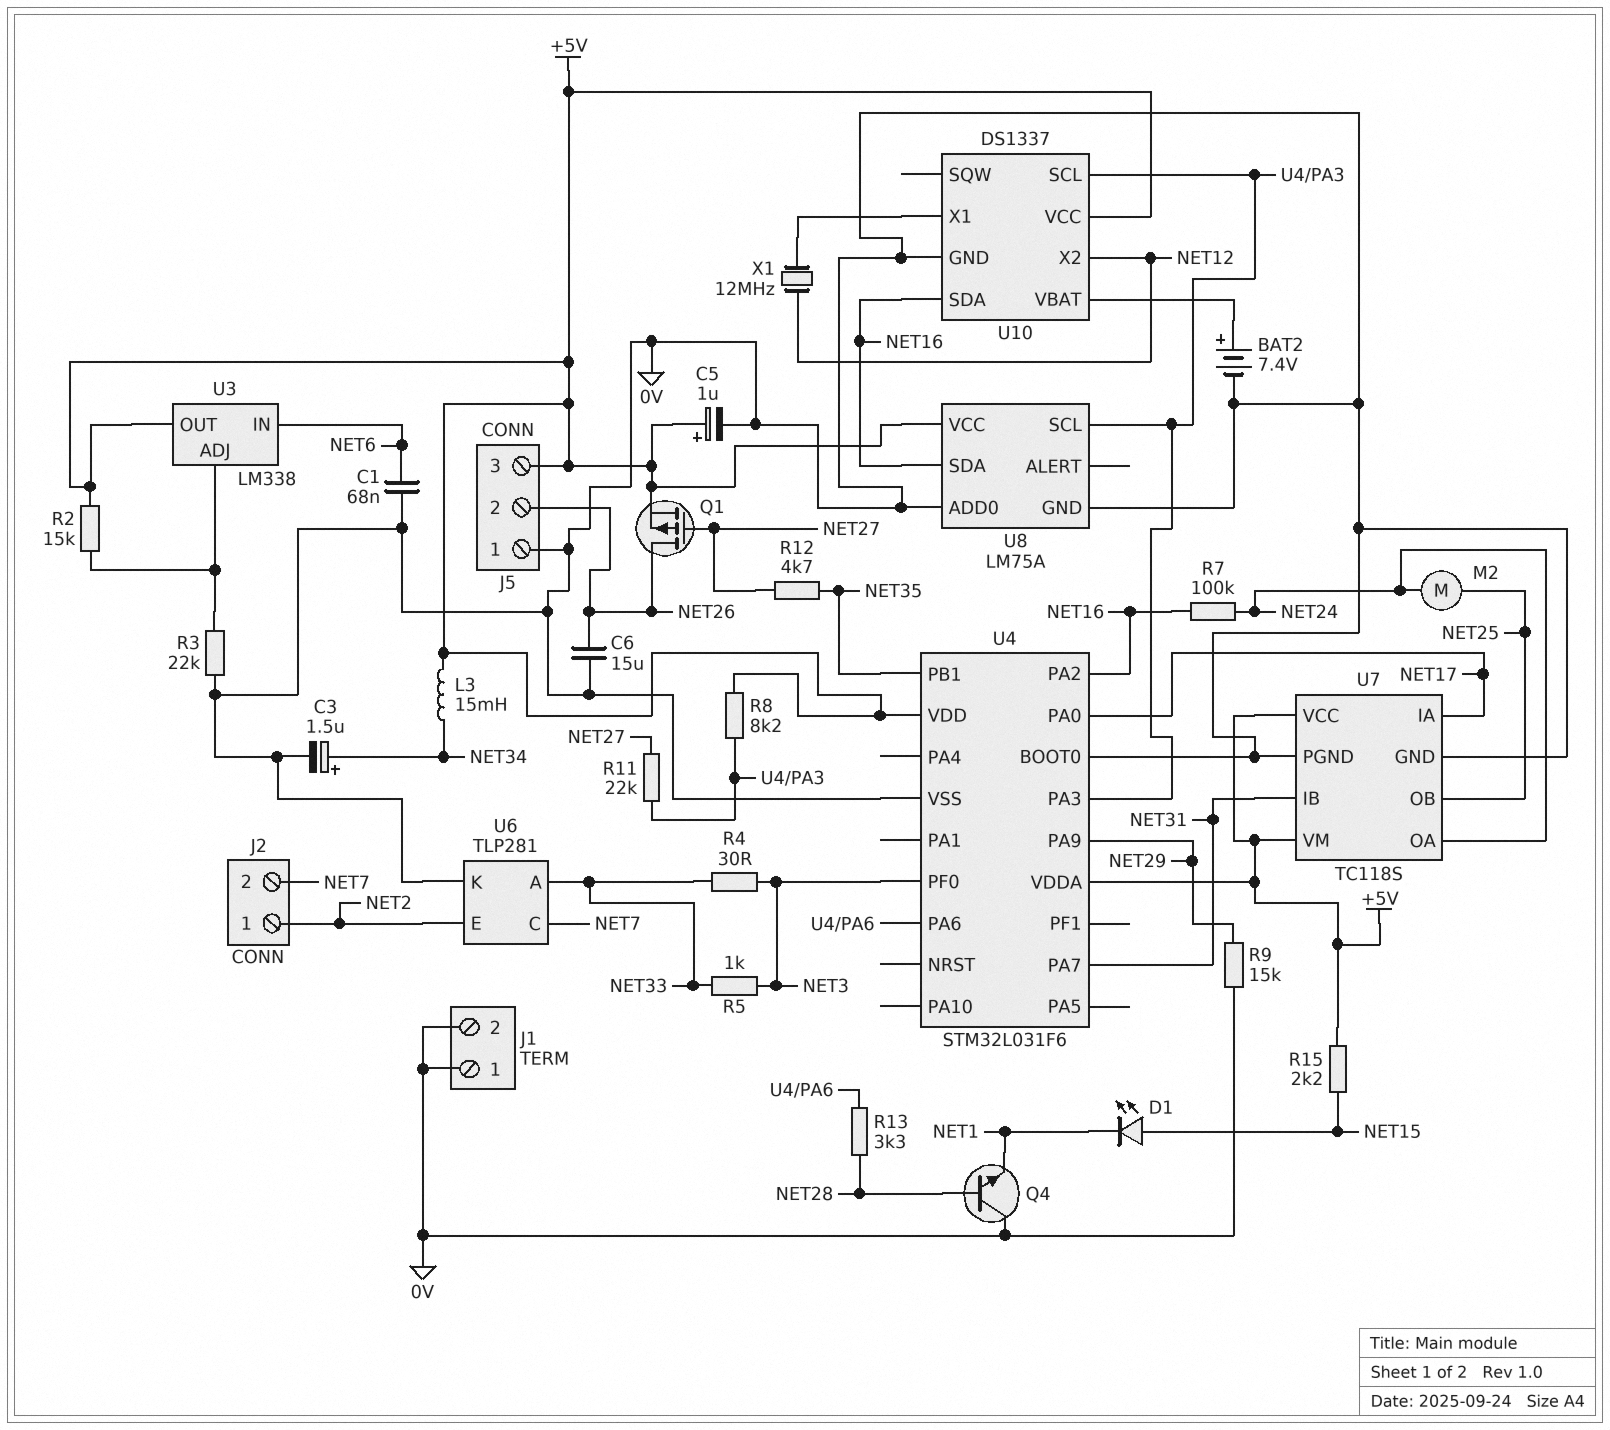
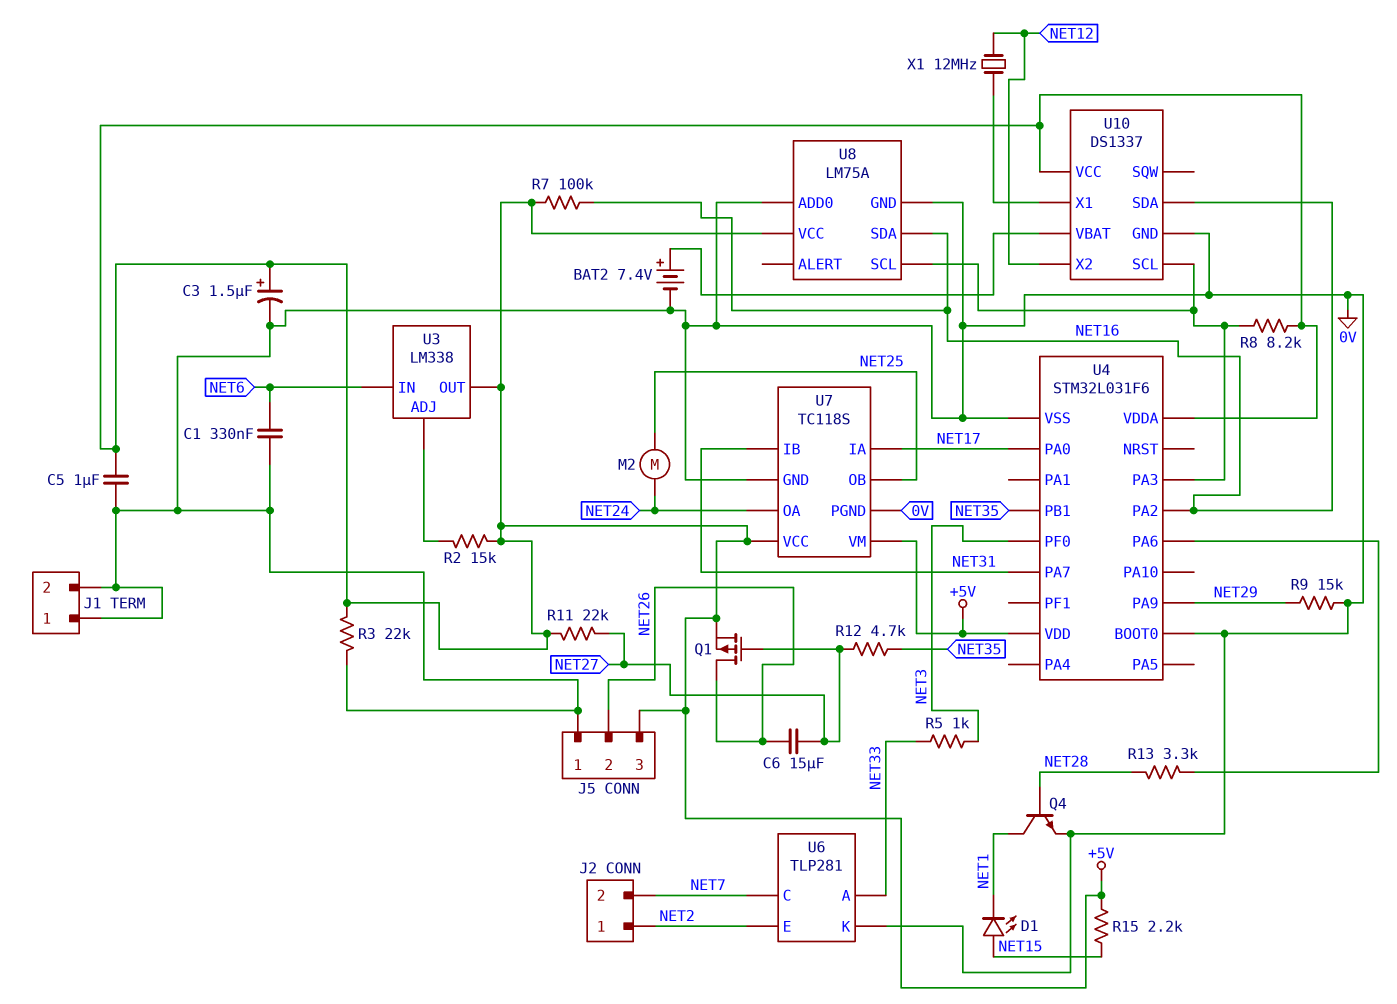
C1: 68nF (0V, NET6) -> 330nF (0V, NET6)
C3: 1.5uF (plus NET34, minus 0V) -> 1.5uF (plus +5V, minus 0V)
C5: 1uF (plus +5V, minus 0V) -> 1uF (+5V, 0V)
C6: 15uF (0V, NET26) -> 15uF (NET26, NET27)
L3: 15mH (+5V, NET34) -> none
Q4: NPN (B NET28, C 0V, E NET1) -> NPN (B NET28, C NET1, E 0V)
R3: 22k (0V, U3/ADJ) -> 22k (+5V, 0V)
R4: 30 (NET3, NET33) -> none
R7: 100k (NET16, NET24) -> 100k (+5V, NET16)
R11: 22k (NET27, U4/PA3) -> 22k (+5V, NET27)

